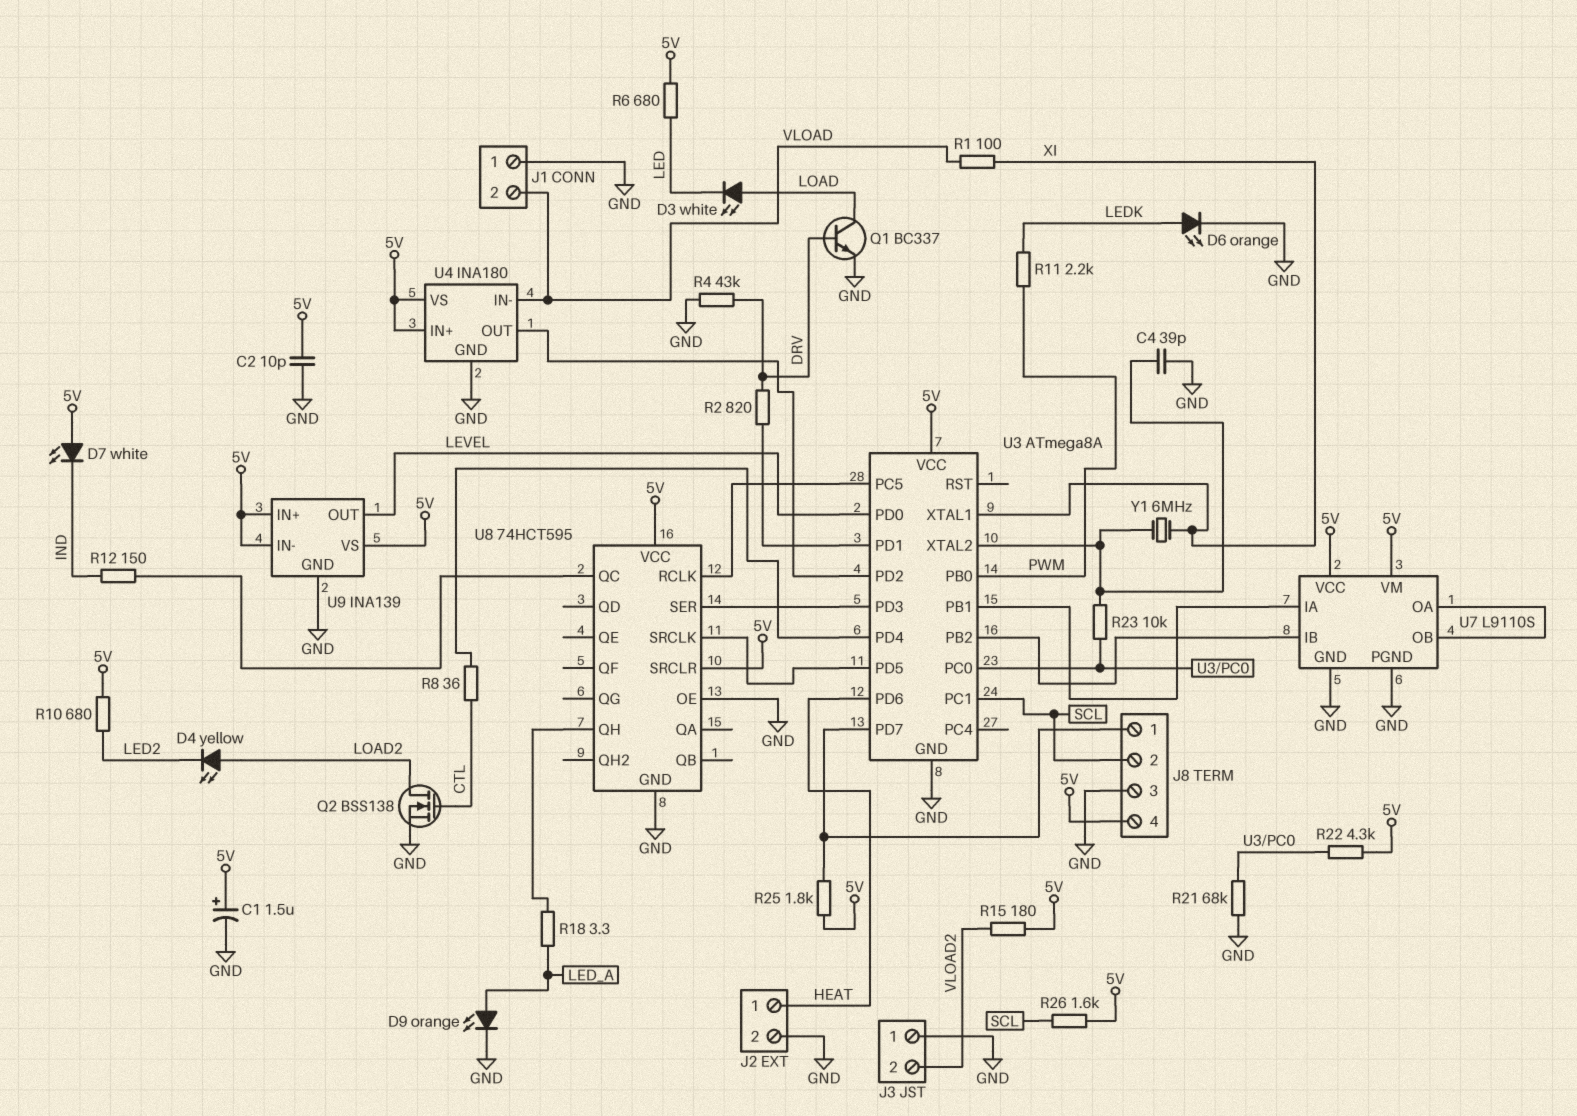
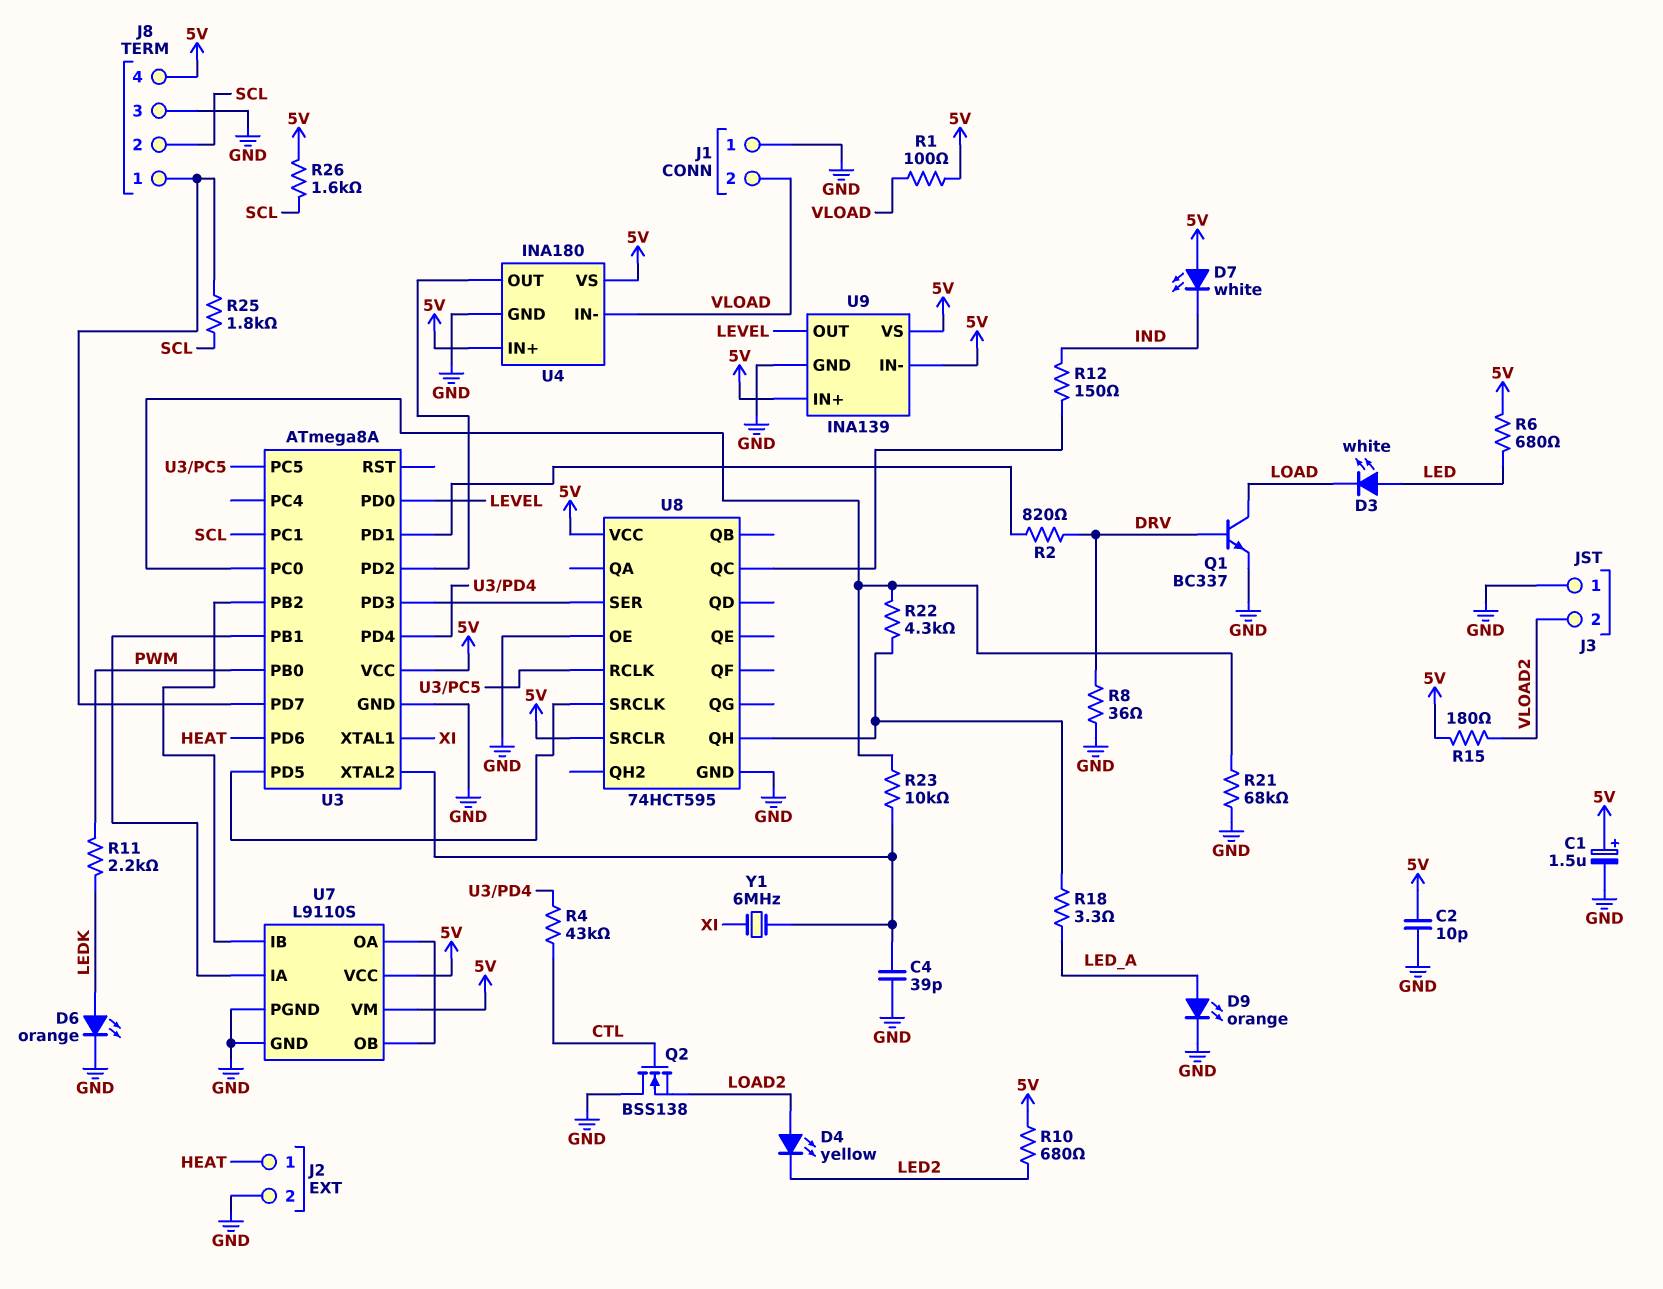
D3: LED white (A LOAD, K LED) -> LED white (A LED, K LOAD)
Q2: NMOS BSS138 (G CTL, D LOAD2, S GND) -> NMOS BSS138 (G CTL, D GND, S LOAD2)
R1: 100 (VLOAD, XI) -> 100 (5V, VLOAD)
R4: 43k (DRV, GND) -> 43k (CTL, U3/PD4)
R8: 36 (CTL, U3/PD4) -> 36 (DRV, GND)
R22: 4.3k (5V, U3/PC0) -> 4.3k (U3/PC0, U8/QH)
R25: 1.8k (5V, J8/1) -> 1.8k (J8/1, SCL)

